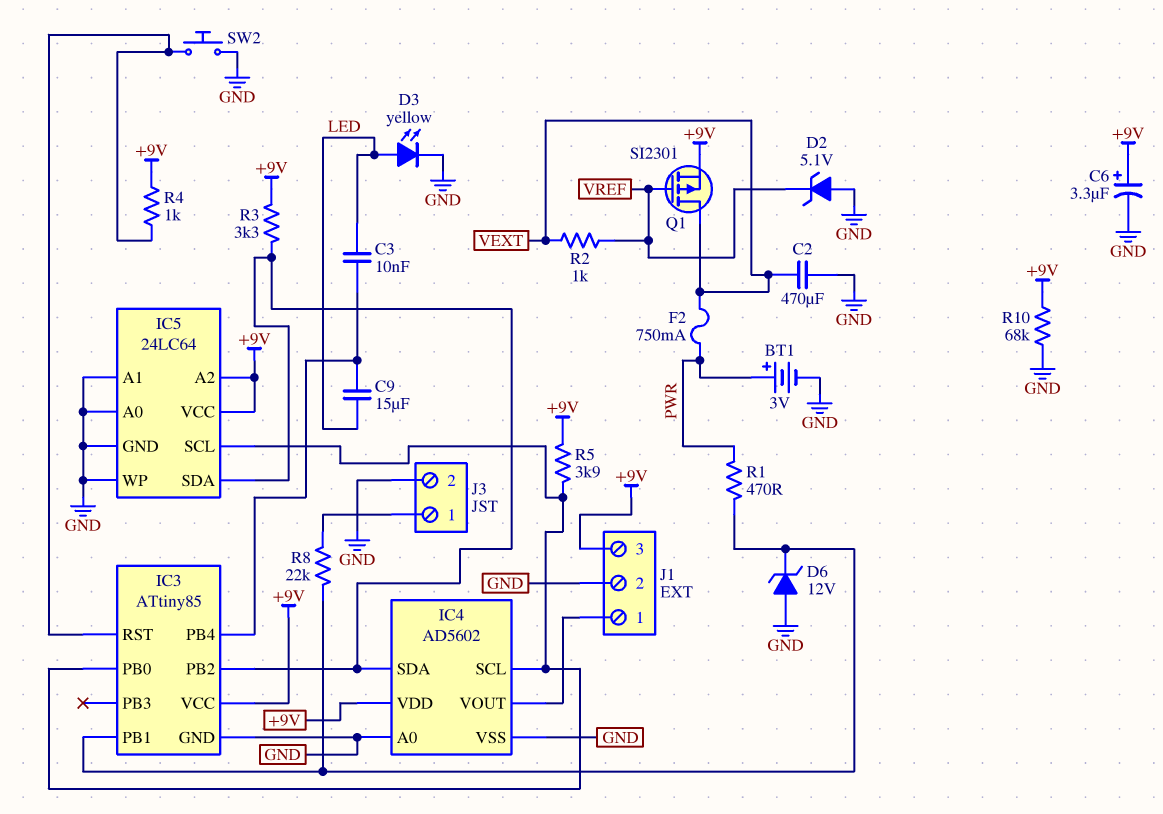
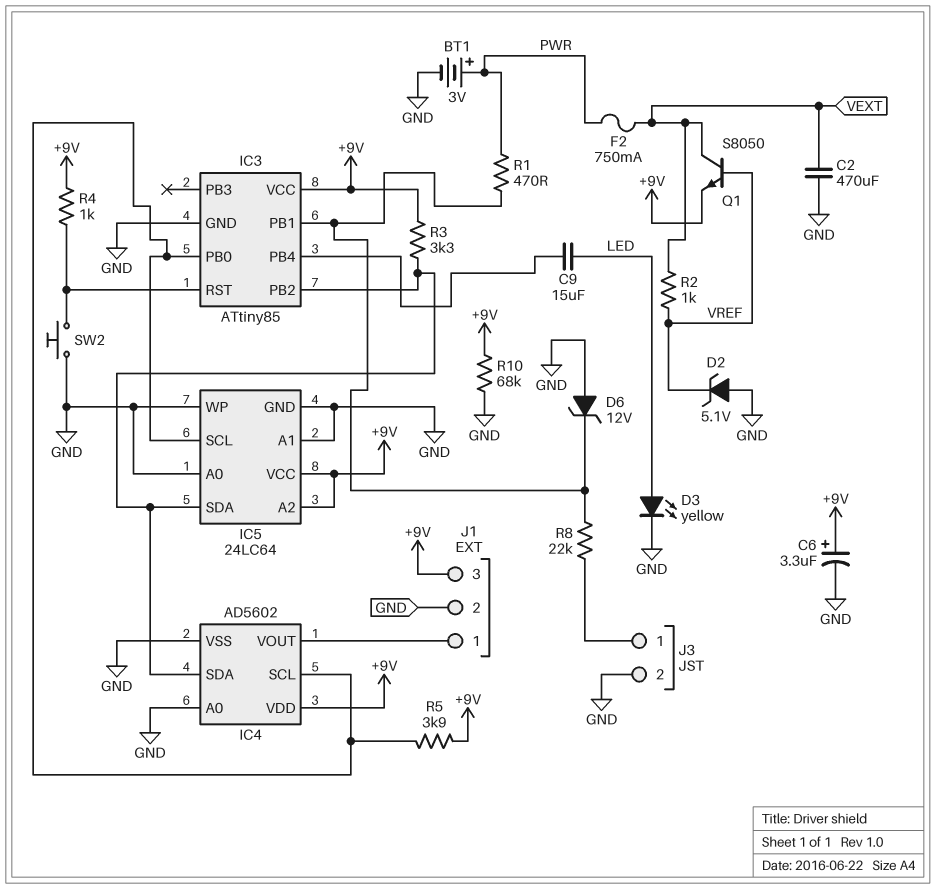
C3: 10nF (IC3/PB4, LED) -> none
Q1: PMOS SI2301 (G VREF, D VEXT, S +9V) -> NPN S8050 (B VREF, C VEXT, E +9V)

